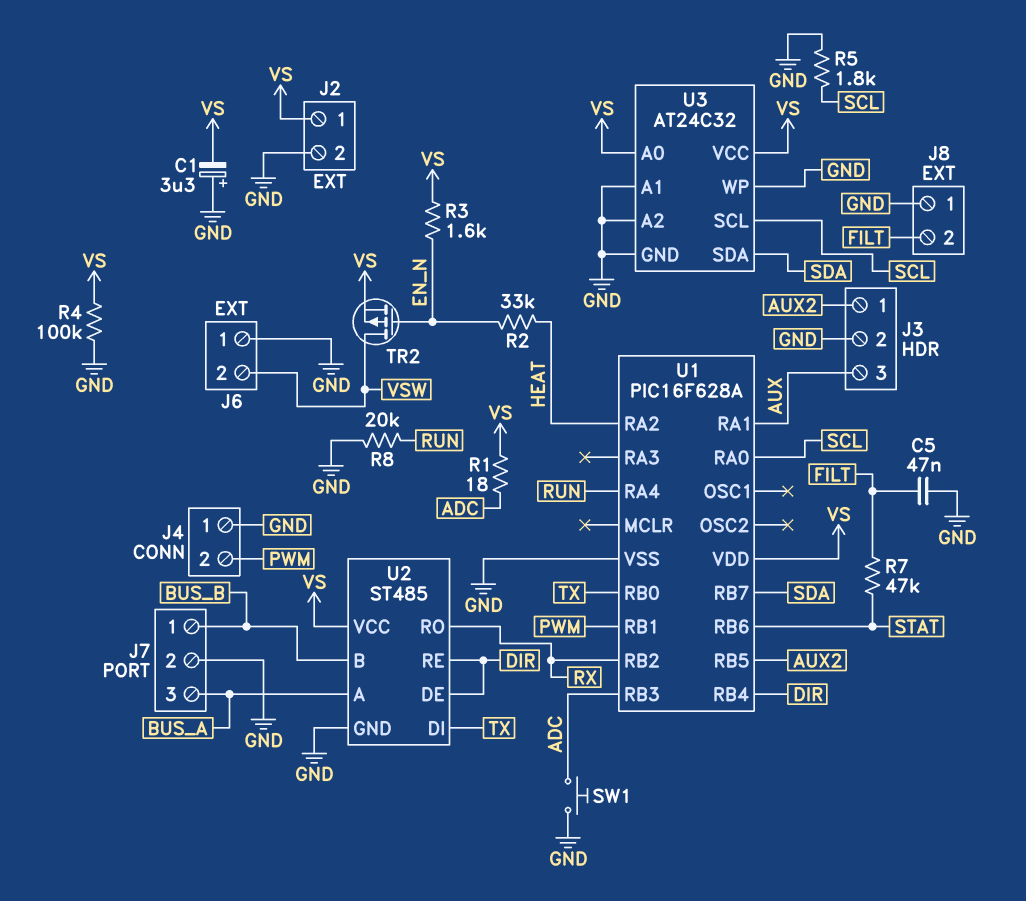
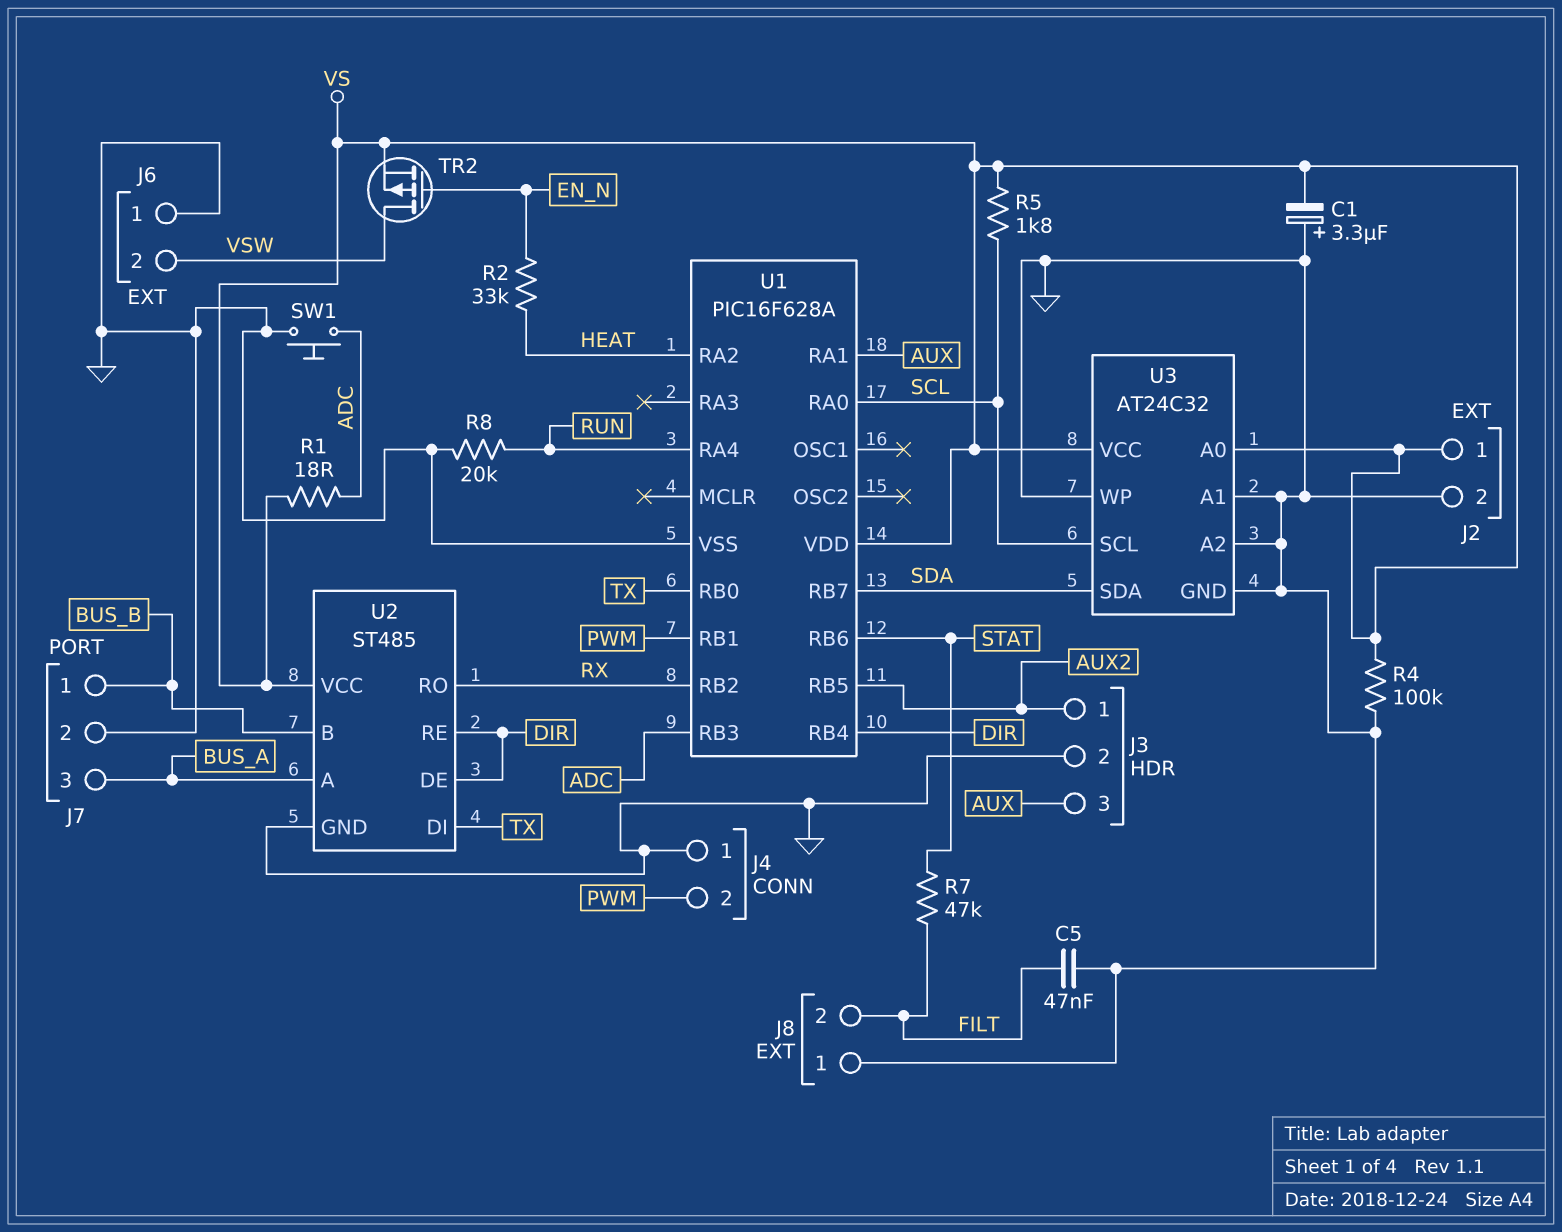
R3: 1.6k (EN_N, VS) -> none
R5: 1.8k (GND, SCL) -> 1.8k (SCL, VS)

